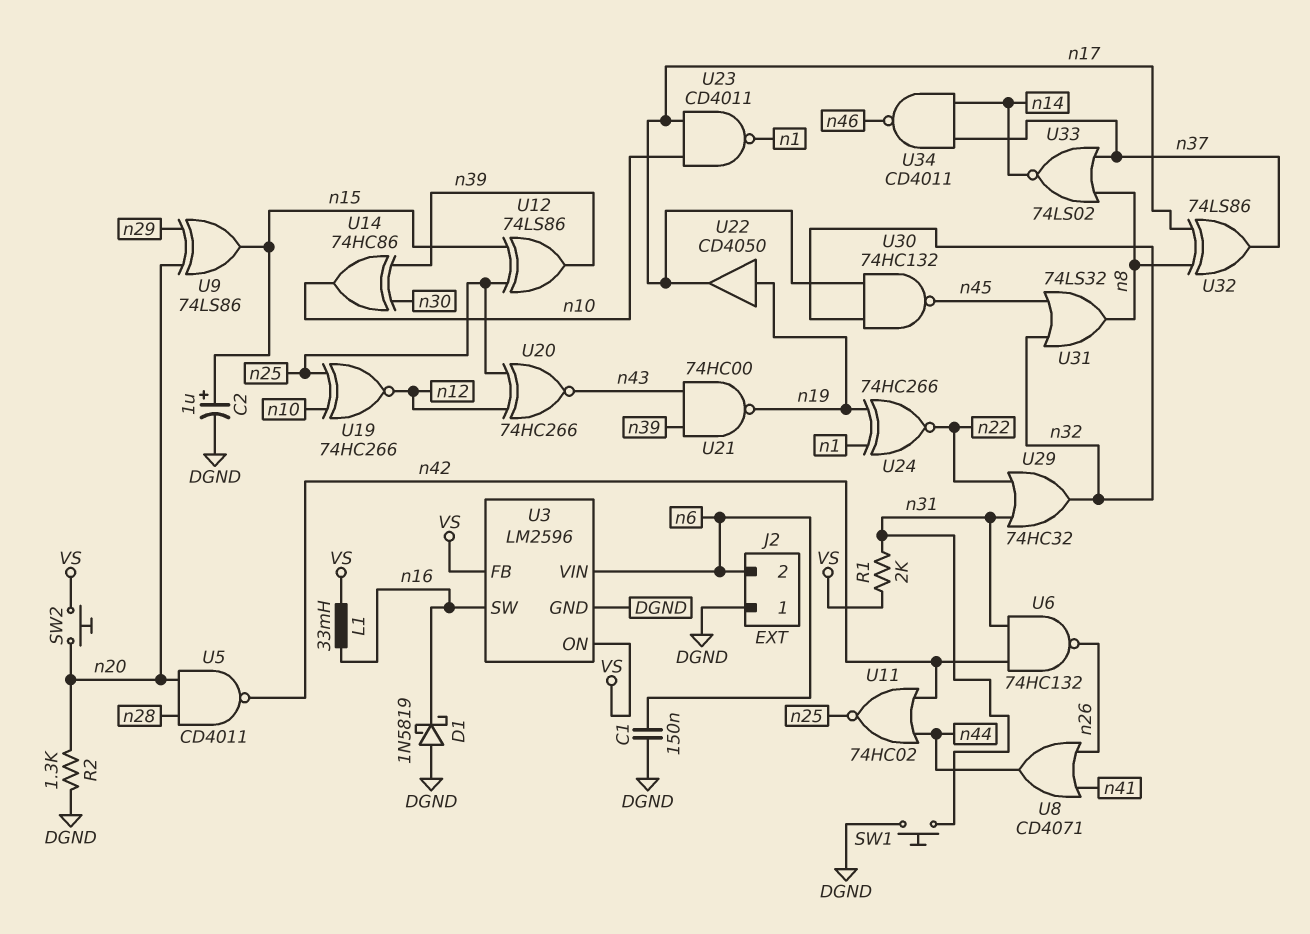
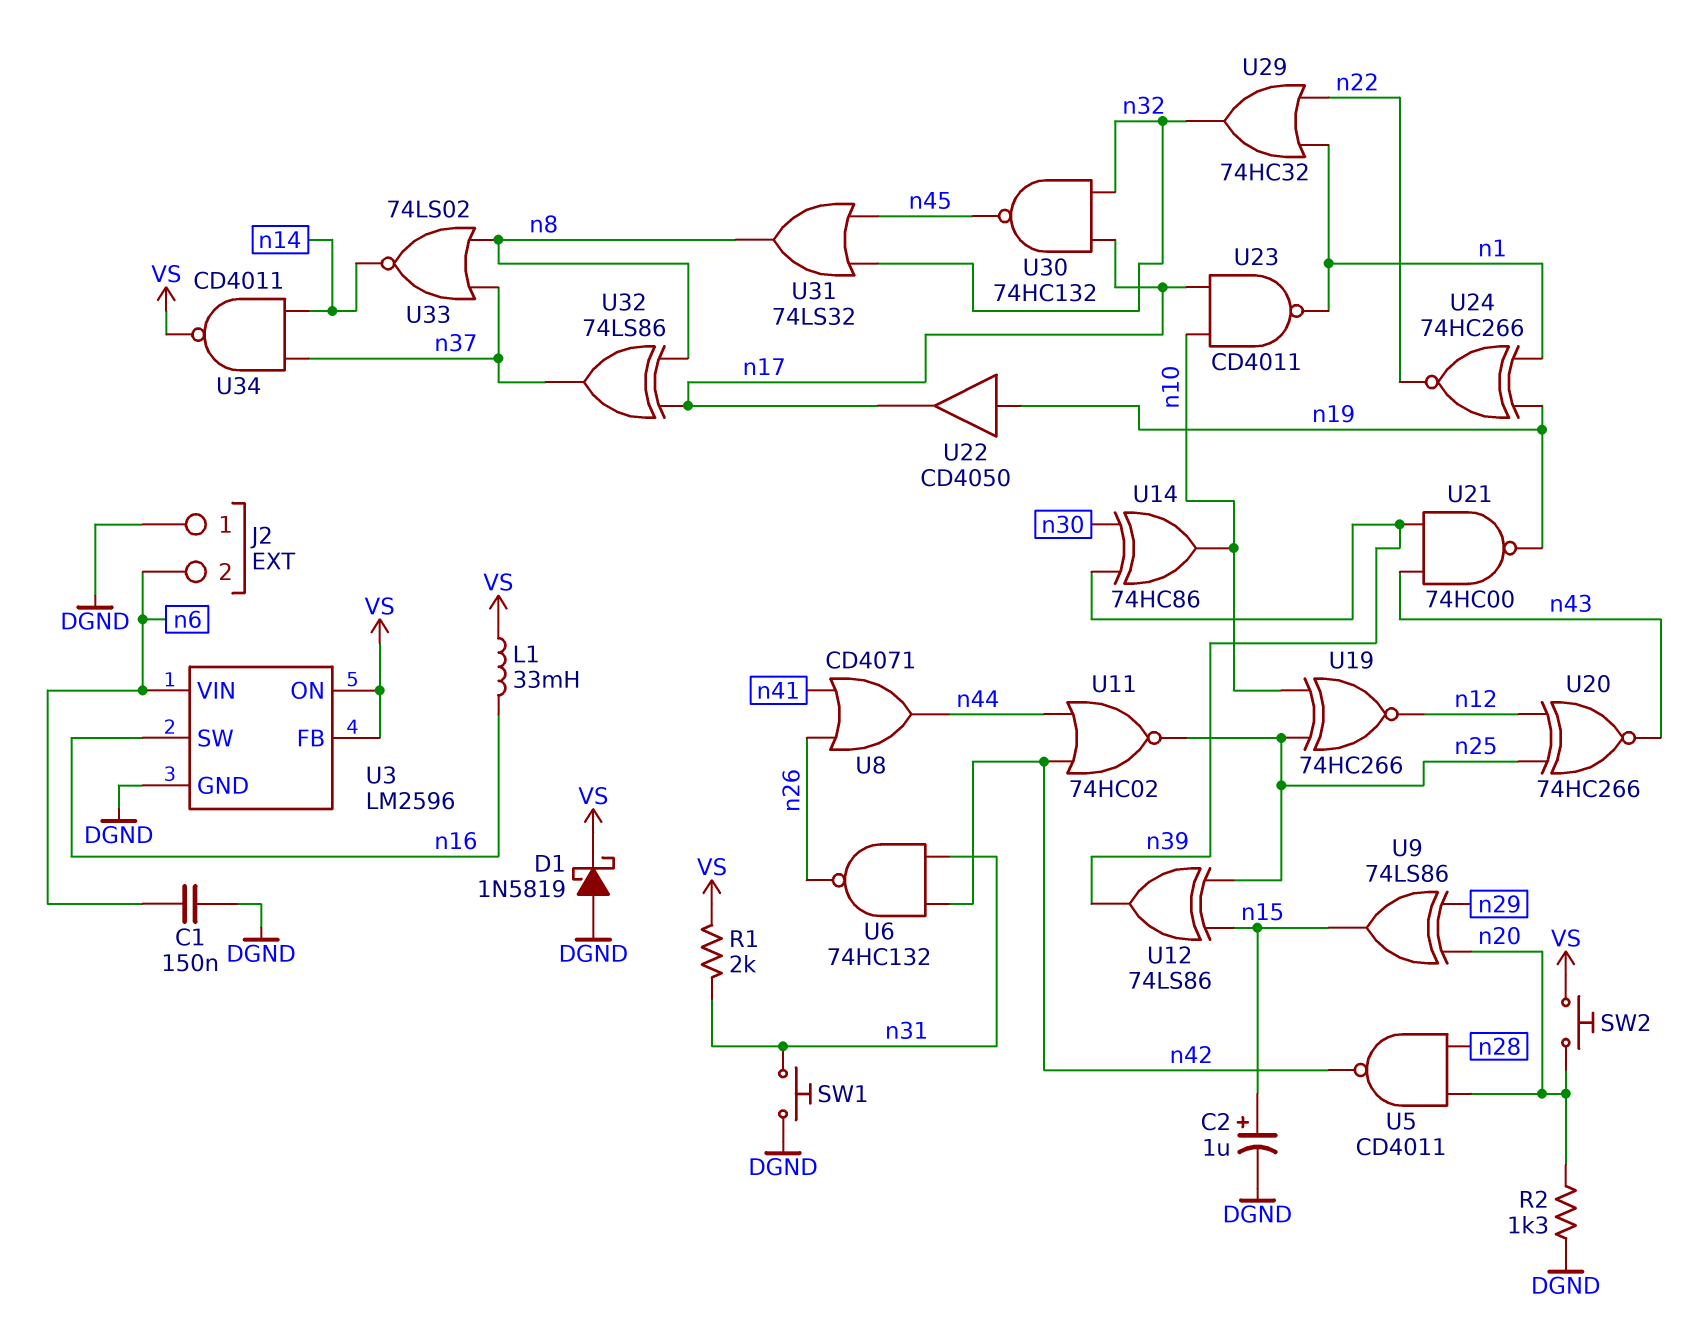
D1: schottky 1N5819 (A DGND, K n16) -> schottky 1N5819 (A DGND, K VS)
U29: OR 74HC32 (in n22, in n31, out n32) -> OR 74HC32 (in n1, in n22, out n32)
U34: NAND CD4011 (in n14, in n37, out n46) -> NAND CD4011 (in n14, in n37, out VS)

